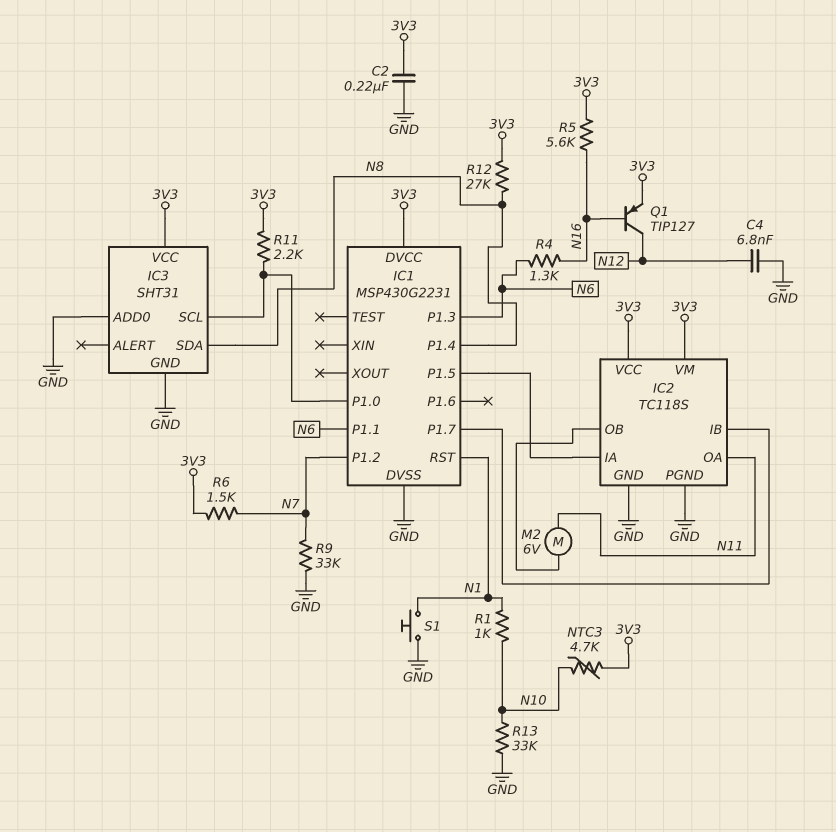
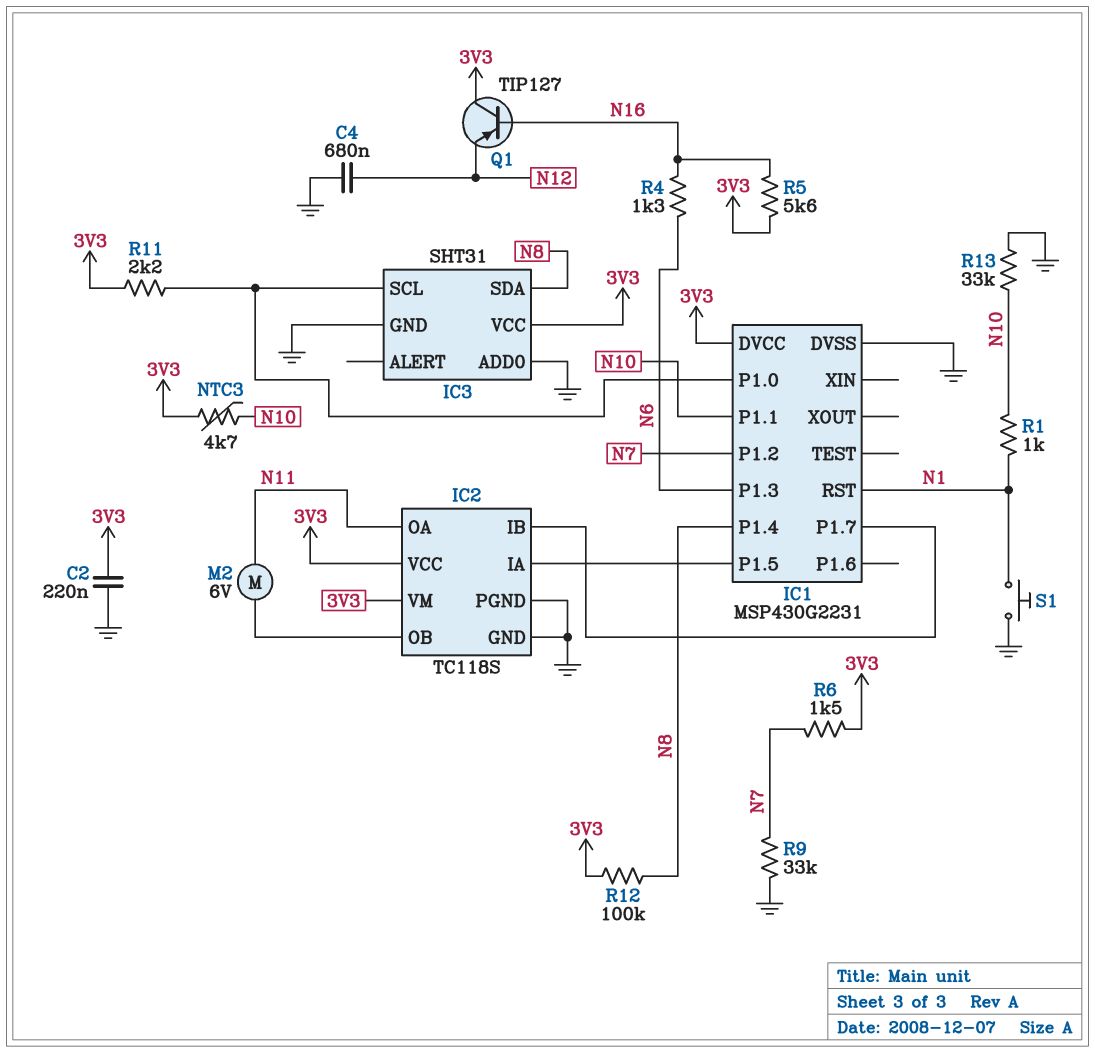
C4: 6.8nF (GND, N12) -> 680nF (GND, N12)
IC1 pin P1.1: N6 -> N10
Q1: PNP TIP127 (B N16, C N12, E 3V3) -> PNP TIP127 (B N16, C 3V3, E N12)
R12: 27k (3V3, N8) -> 100k (3V3, N8)

